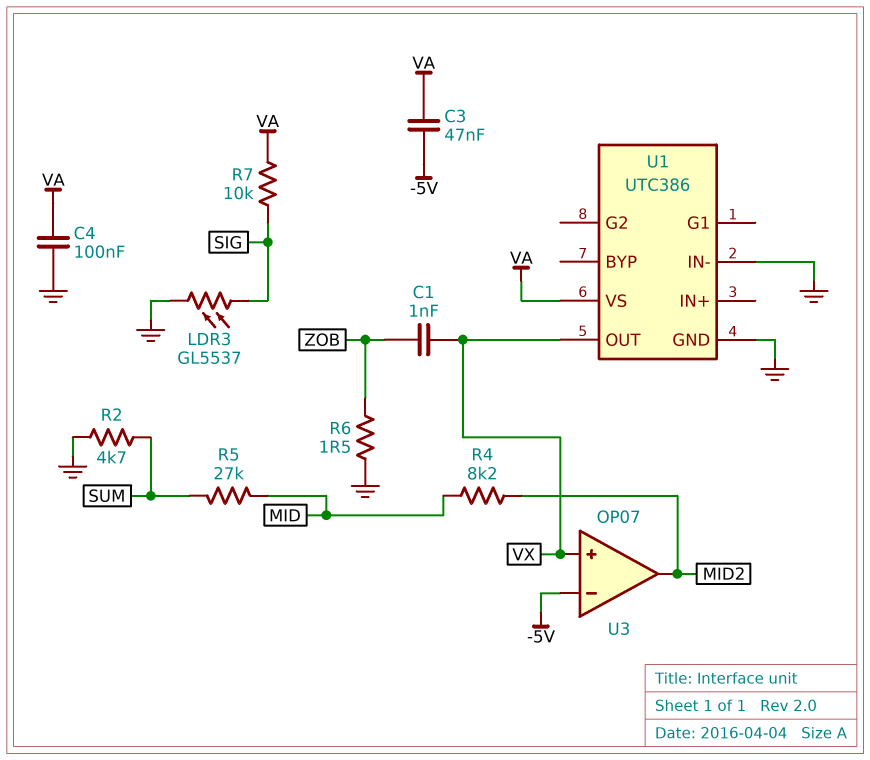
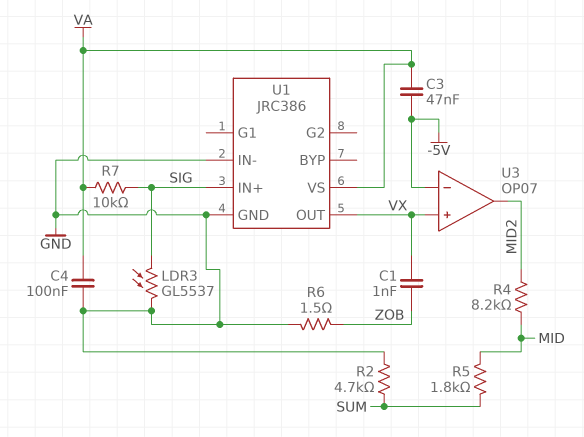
R5: 27k (MID, SUM) -> 1.8k (MID, SUM)
U1: UTC386 -> JRC386
U1 pin IN+: none -> SIG

